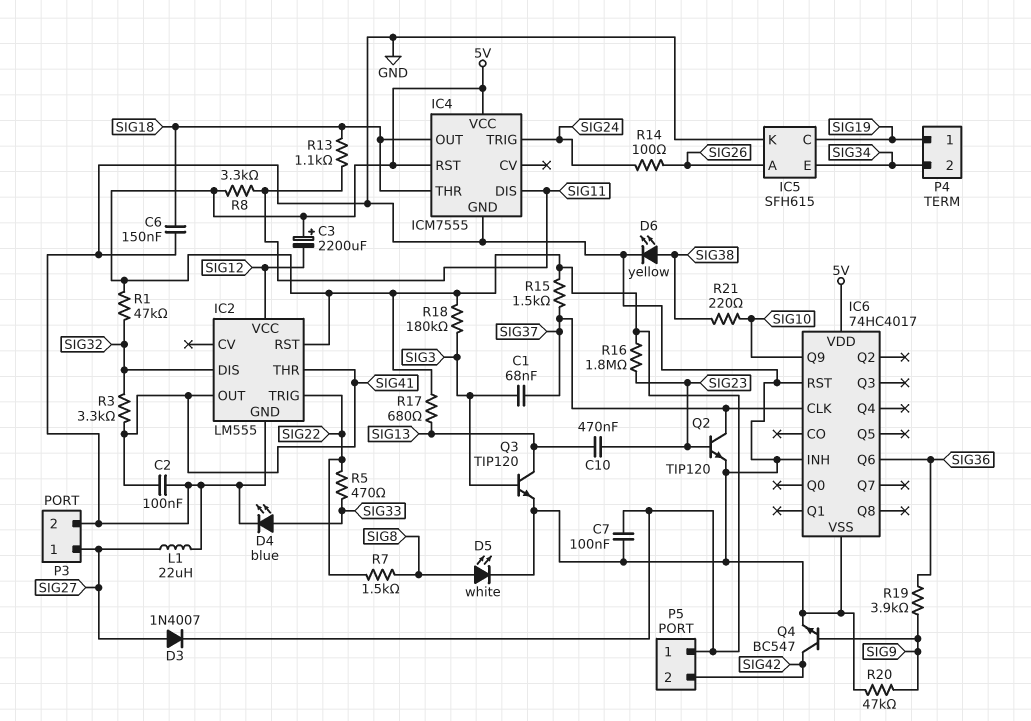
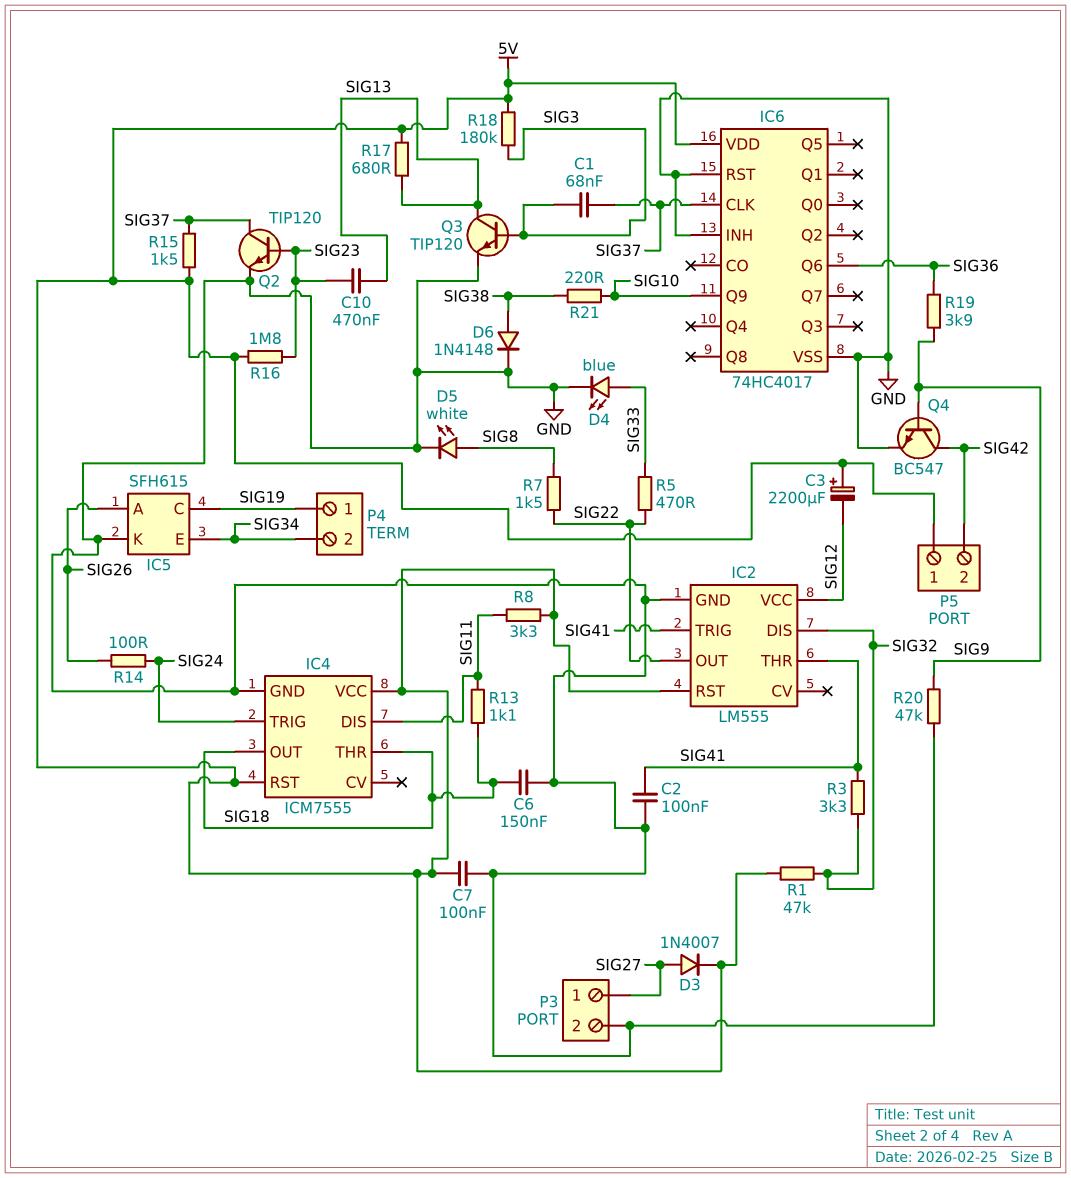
D6: LED yellow (A SIG38, K GND) -> diode 1N4148 (A SIG38, K GND)
IC2 pin OUT: SIG41 -> SIG22
IC2 pin TRIG: SIG22 -> SIG41
L1: 22uH (GND, SIG27) -> none

